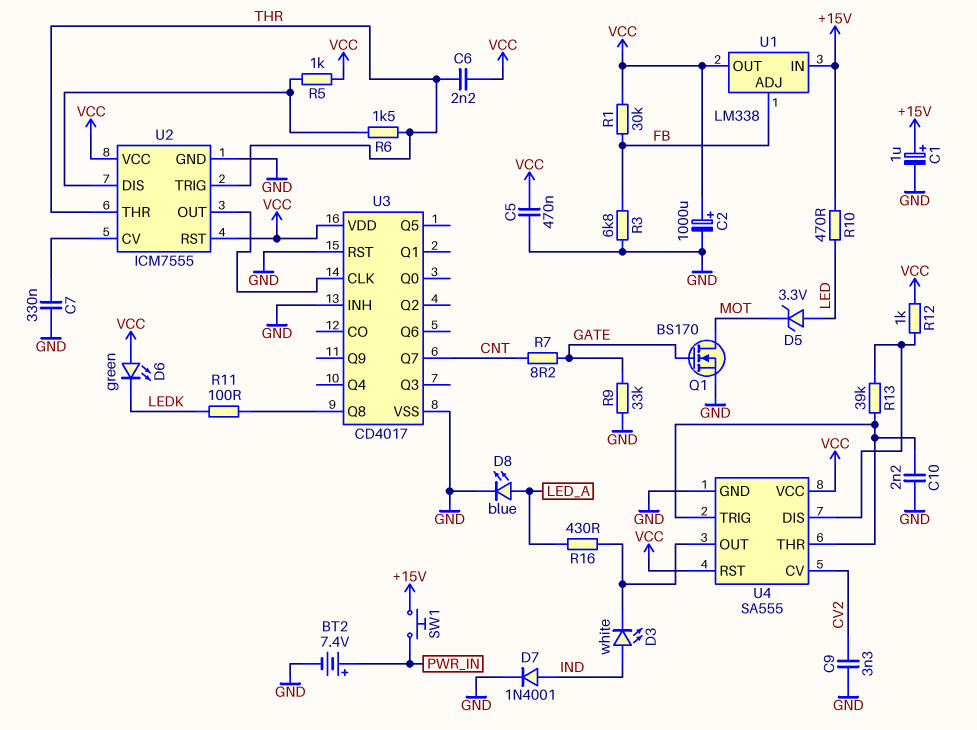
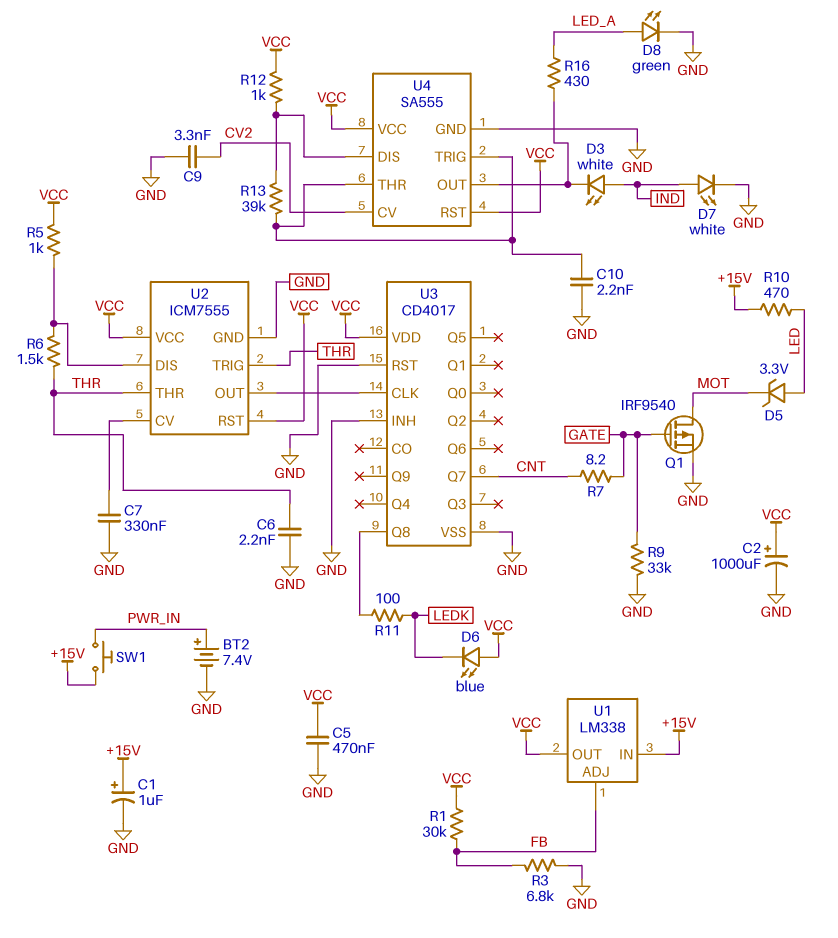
C6: 2.2nF (THR, VCC) -> 2.2nF (GND, THR)
D6: LED green (A VCC, K LEDK) -> LED blue (A VCC, K LEDK)
D7: diode 1N4001 (A IND, K GND) -> LED white (A IND, K GND)
D8: LED blue (A LED_A, K GND) -> LED green (A LED_A, K GND)
Q1: NMOS BS170 (G GATE, D MOT, S GND) -> PMOS IRF9540 (G GATE, D MOT, S GND)

